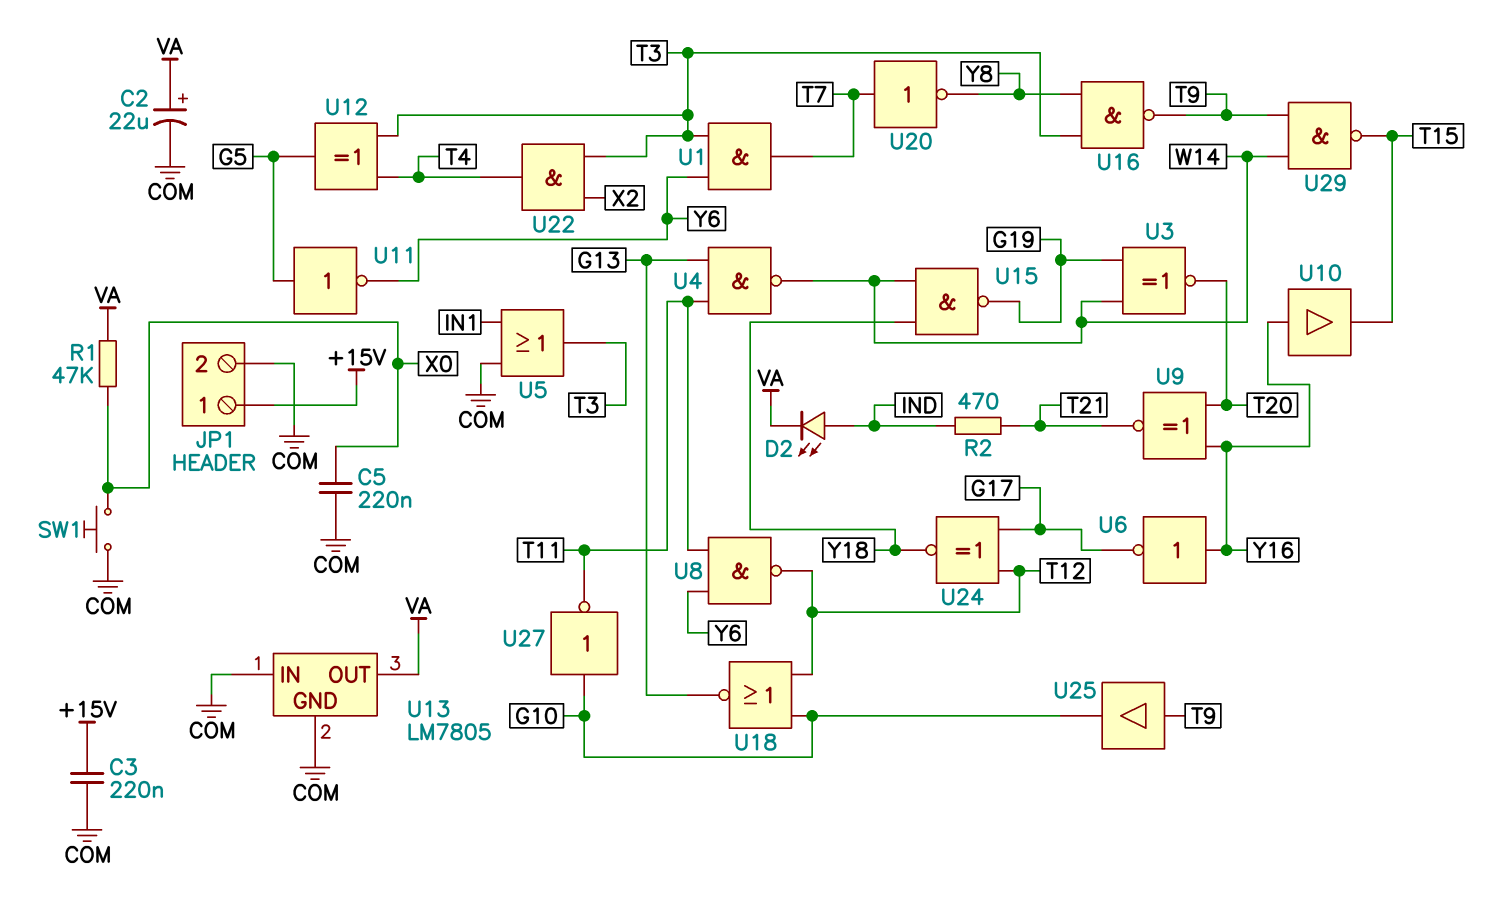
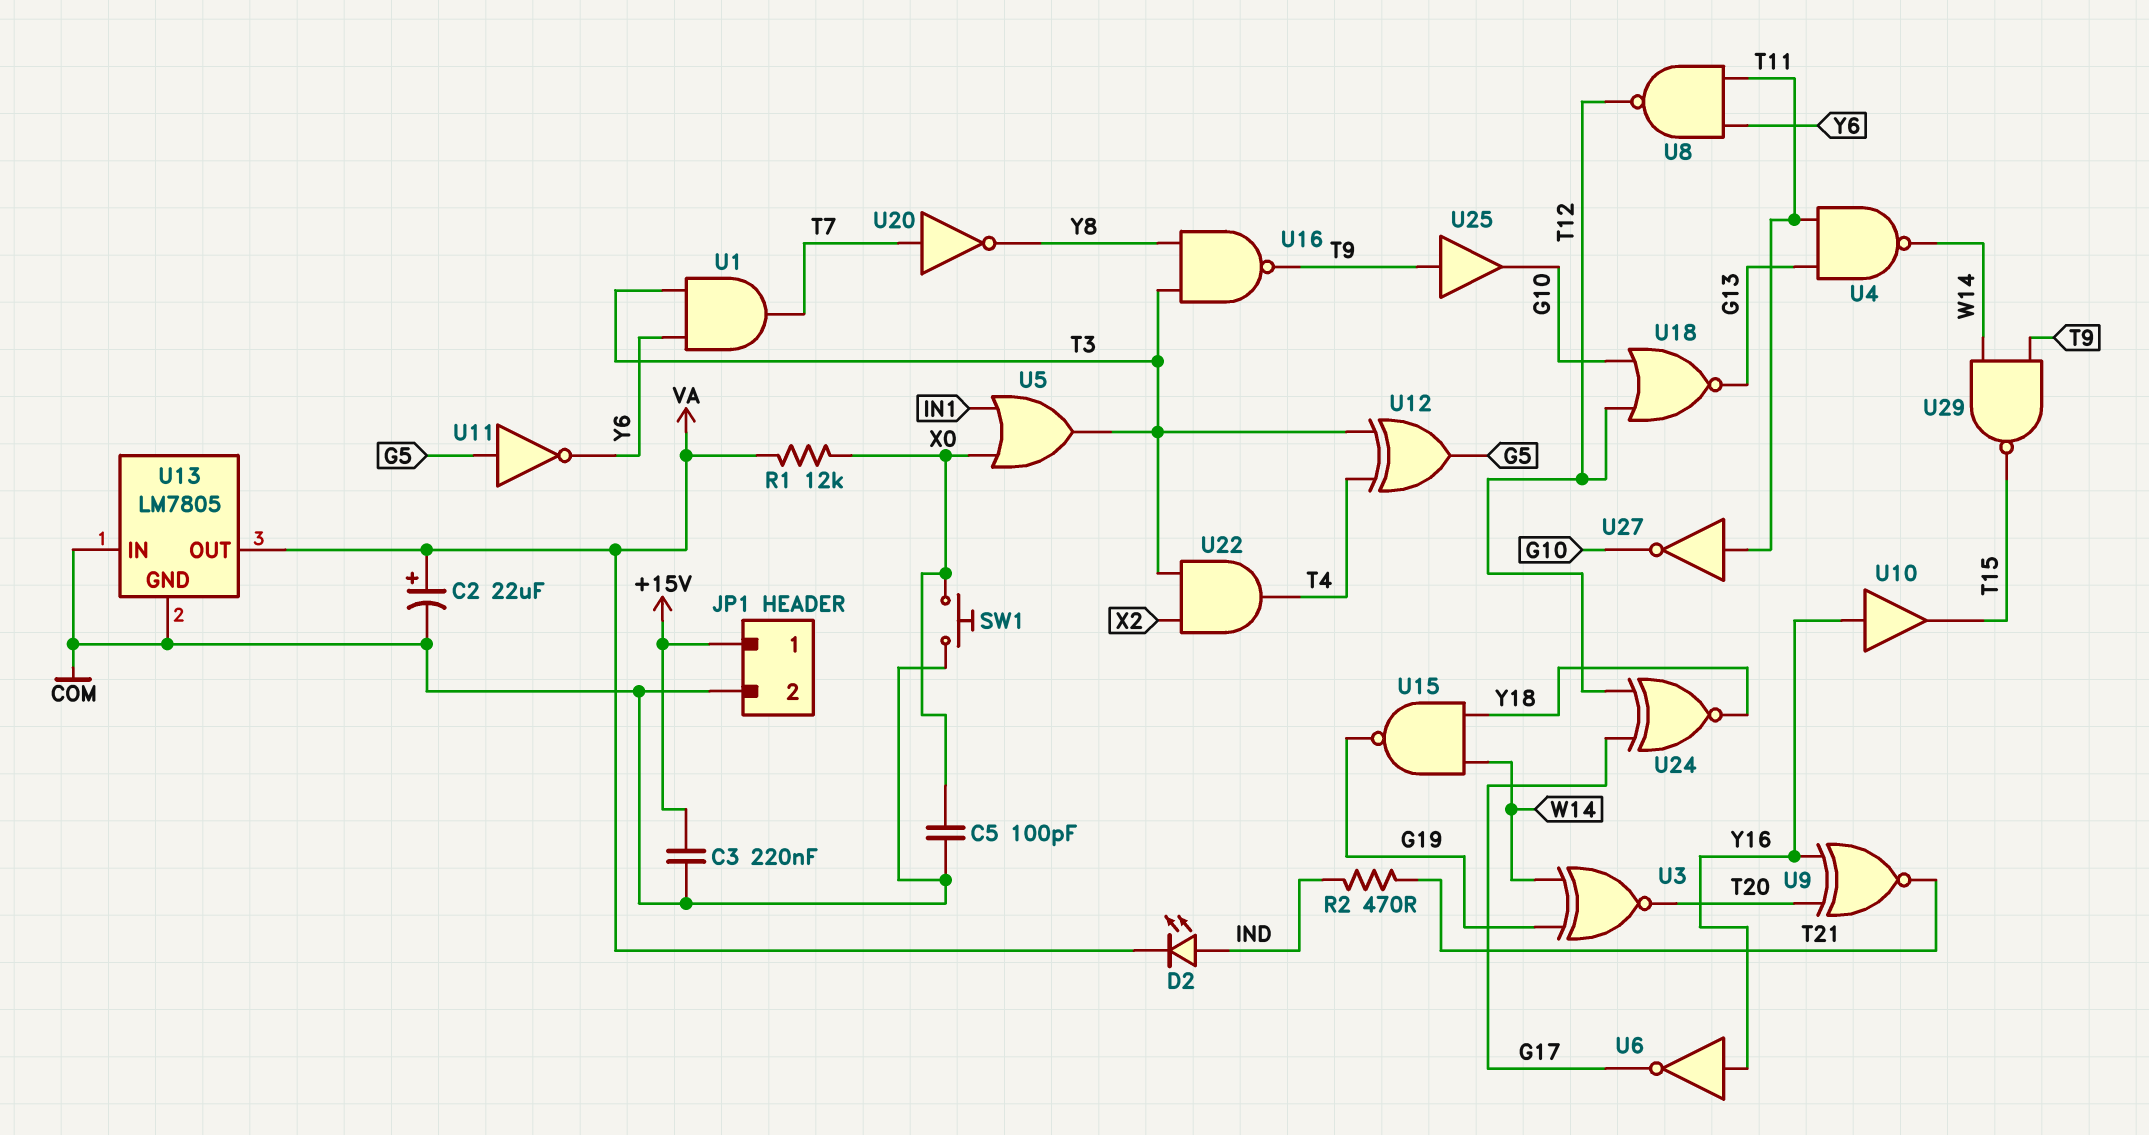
C5: 220nF (COM, X0) -> 100pF (COM, X0)
R1: 47k (VA, X0) -> 12k (VA, X0)
U5: OR (in COM, in IN1, out T3) -> OR (in IN1, in X0, out T3)
U27: NOT (in G10, out T11) -> NOT (in T11, out G10)

